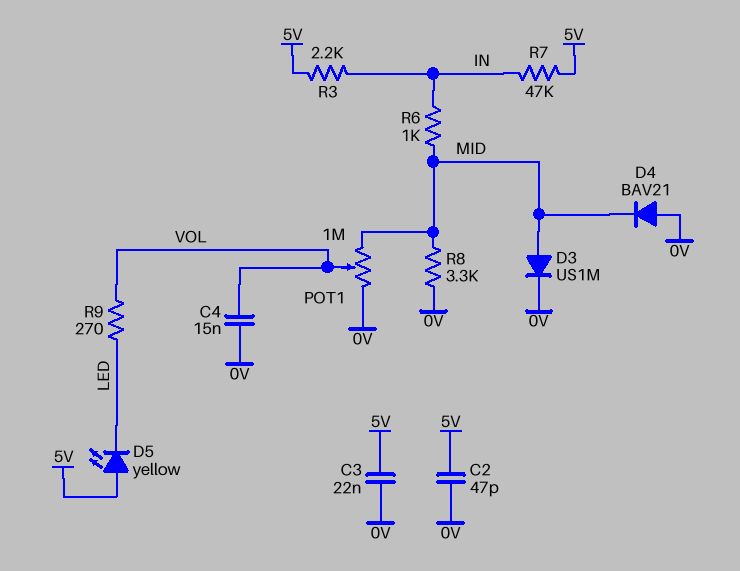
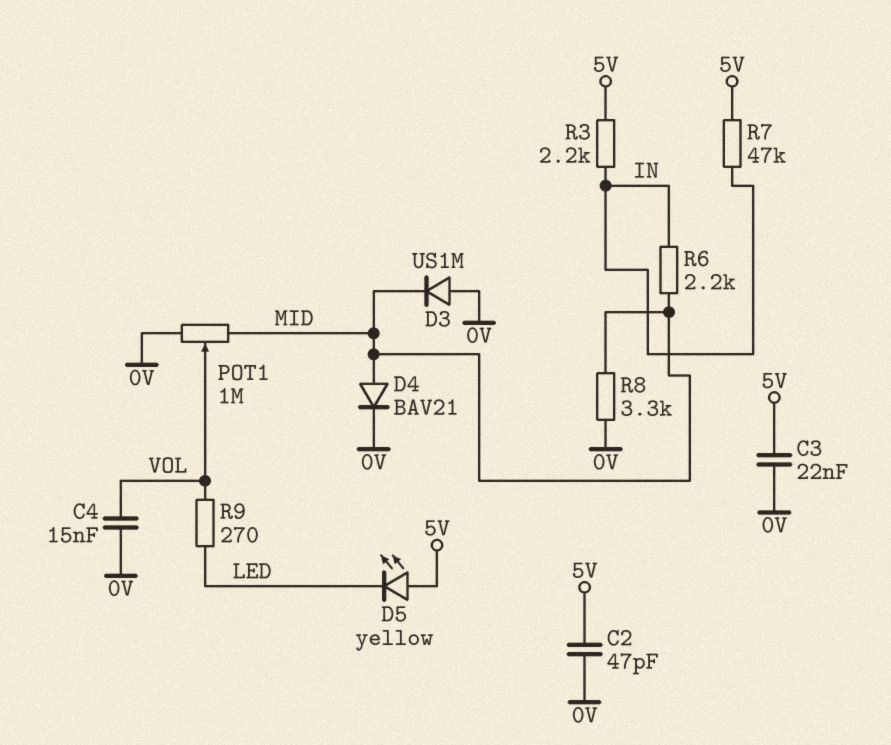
D3: diode US1M (A MID, K 0V) -> diode US1M (A 0V, K MID)
D4: diode BAV21 (A 0V, K MID) -> diode BAV21 (A MID, K 0V)
R6: 1k (IN, MID) -> 2.2k (IN, MID)

